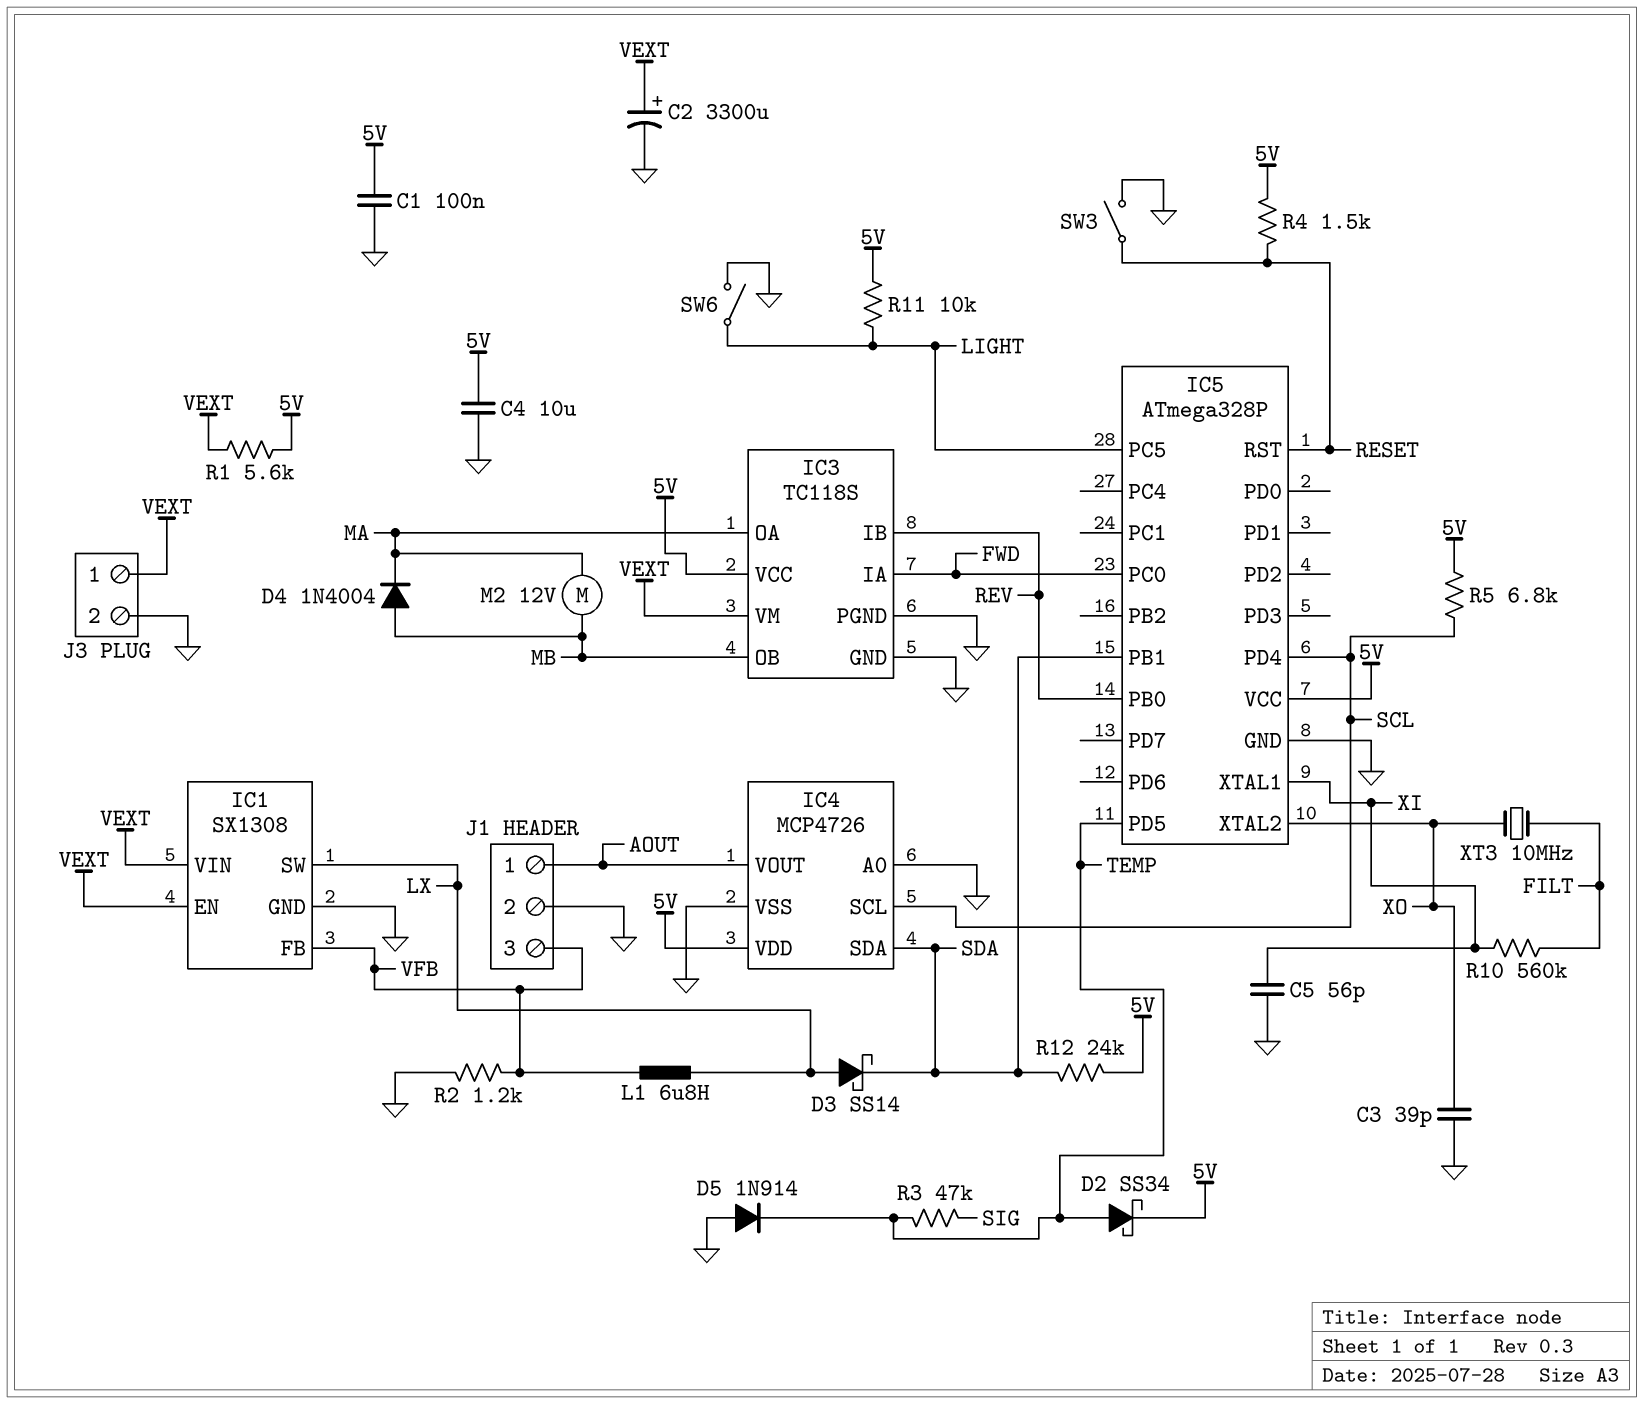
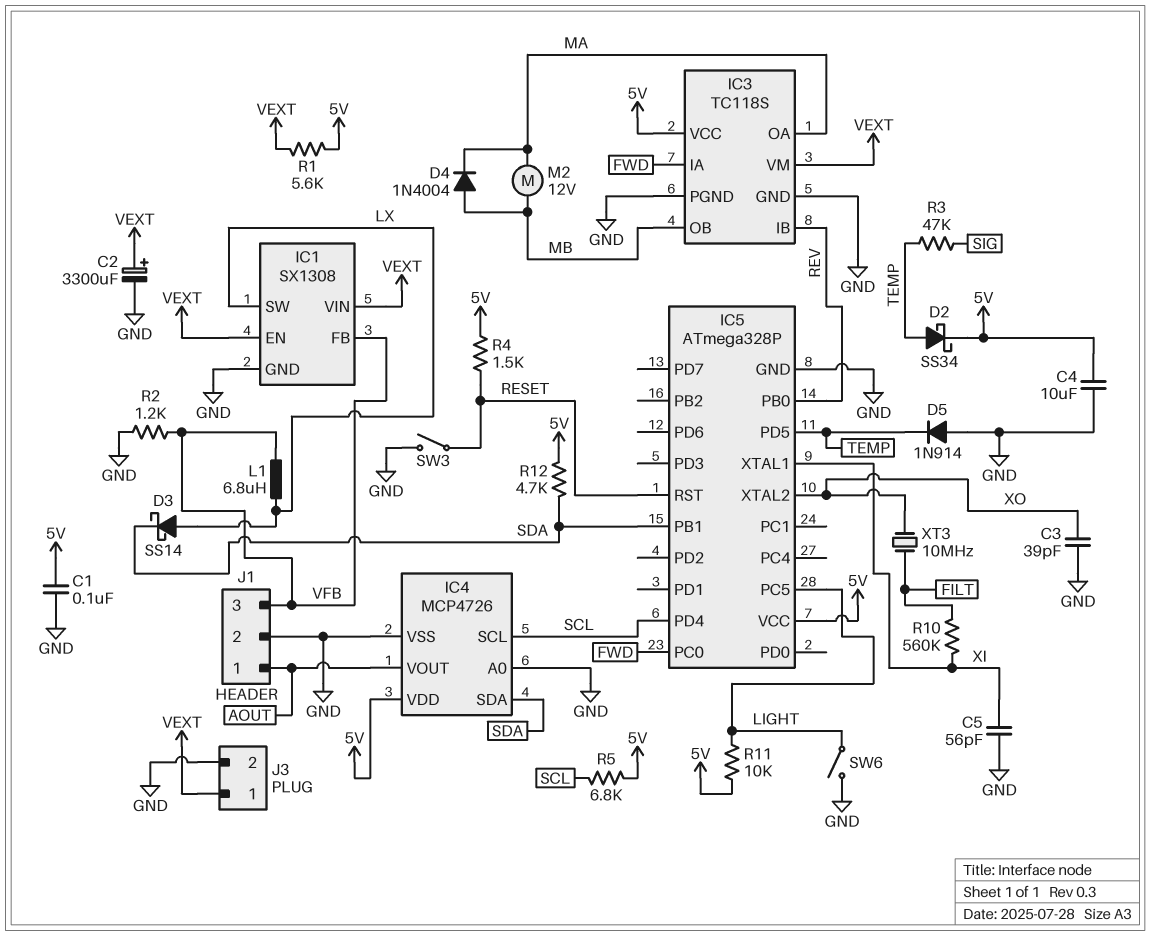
R12: 24k (5V, SDA) -> 4.7k (5V, SDA)

